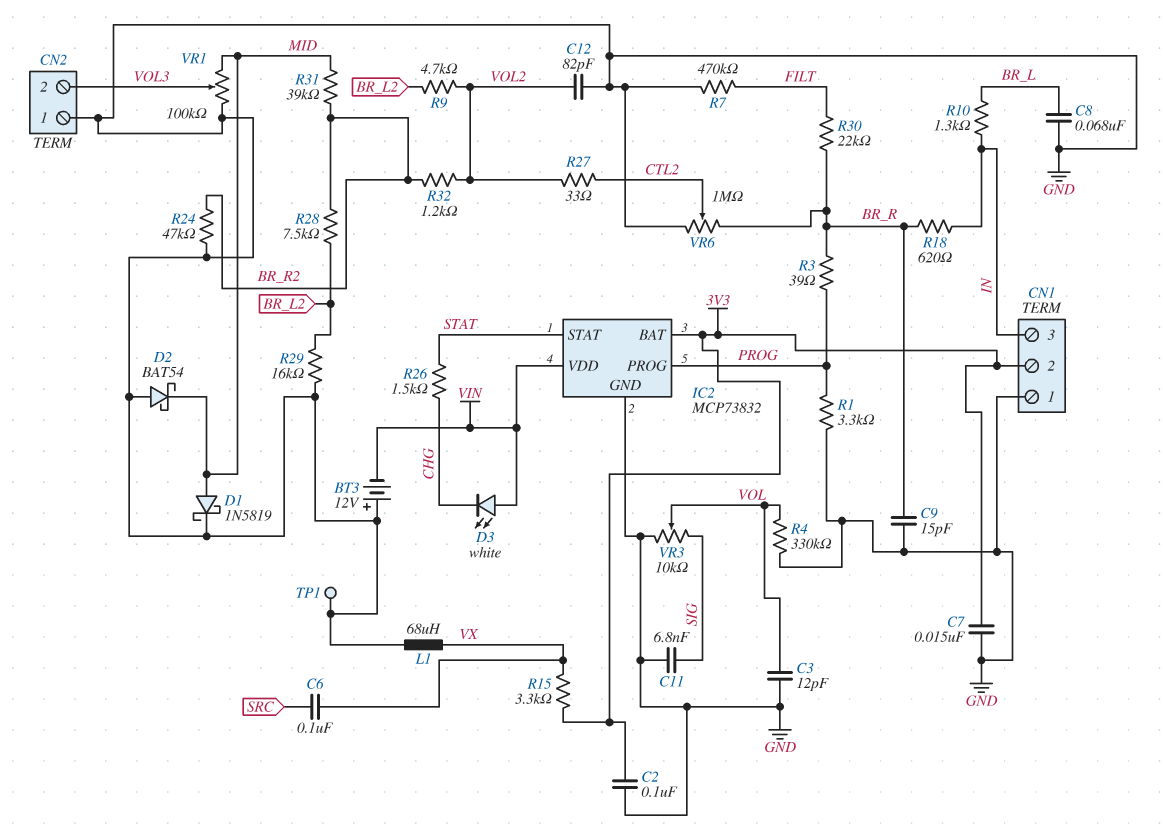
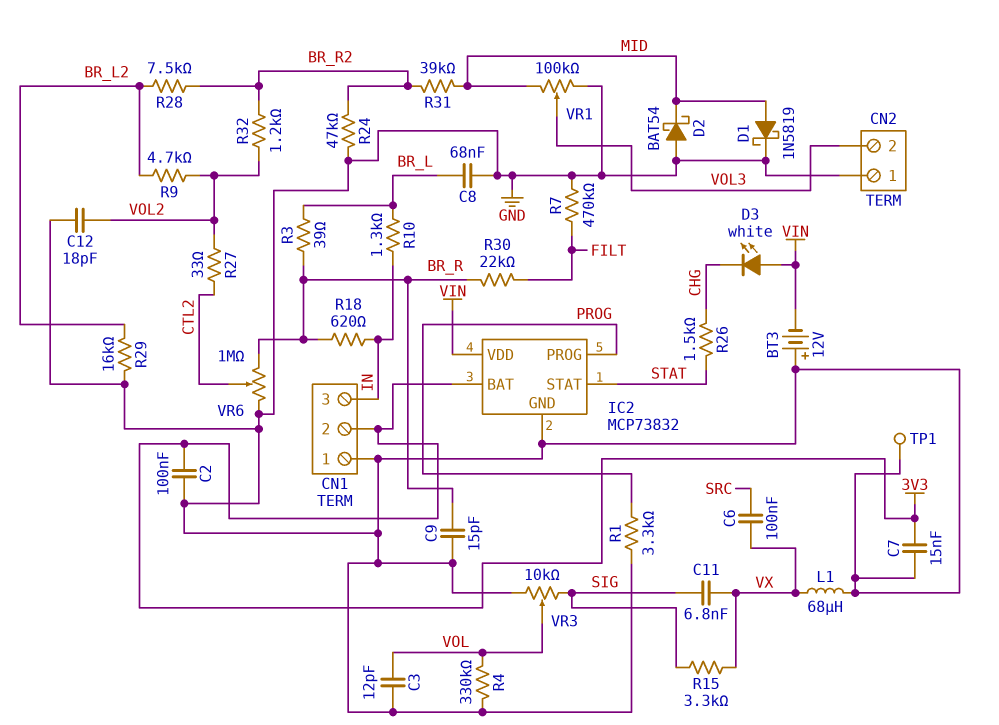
C11: 6.8nF (GND, SIG) -> 6.8nF (SIG, VX)
C12: 82pF (GND, VOL2) -> 18pF (GND, VOL2)
R3: 39 (BR_R, PROG) -> 39 (BR_L, BR_R)
R15: 3.3k (3V3, VX) -> 3.3k (SIG, VX)

